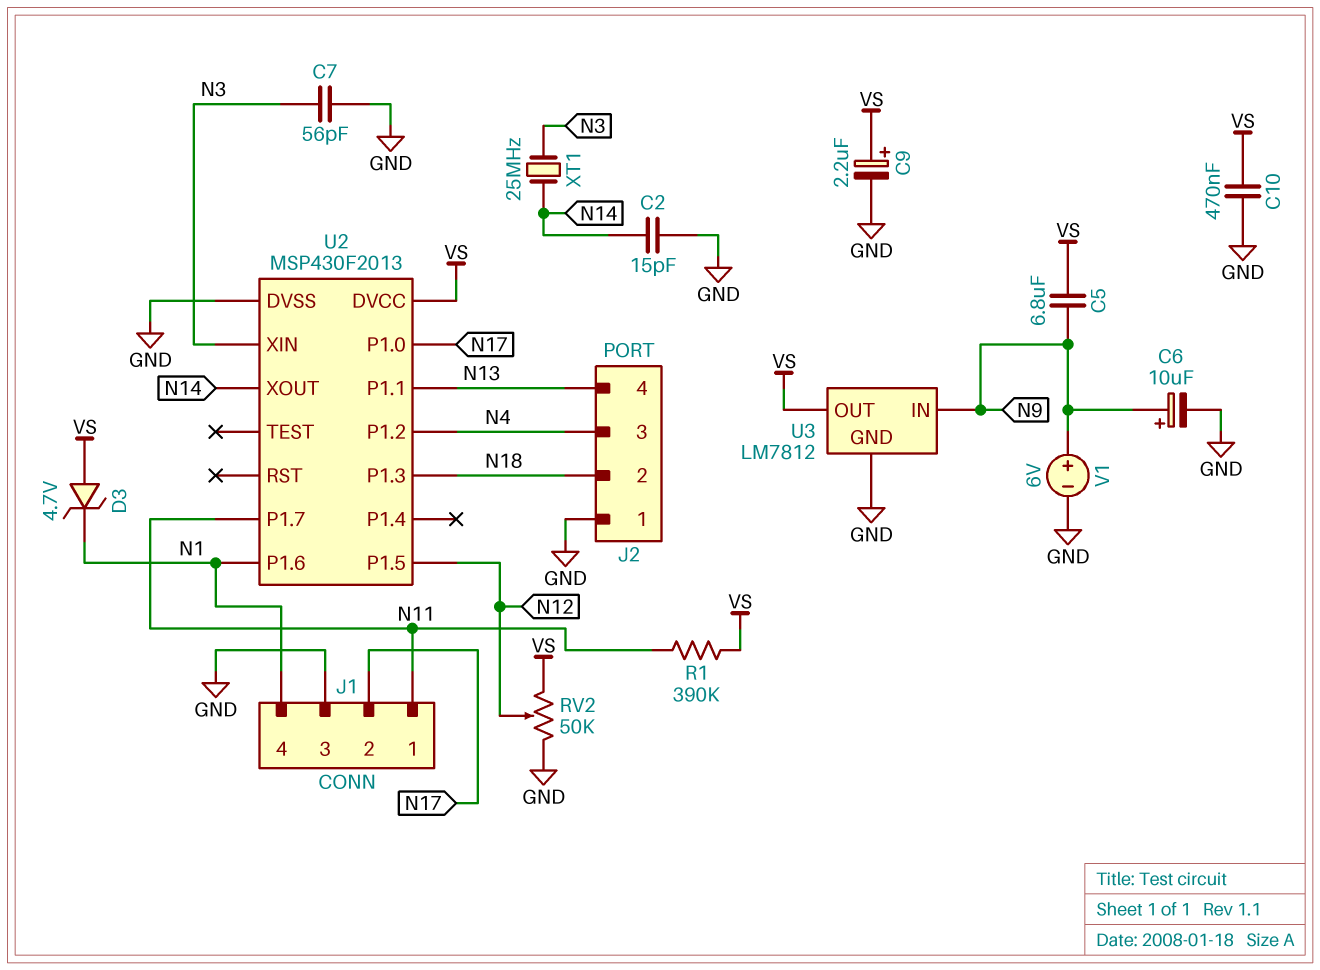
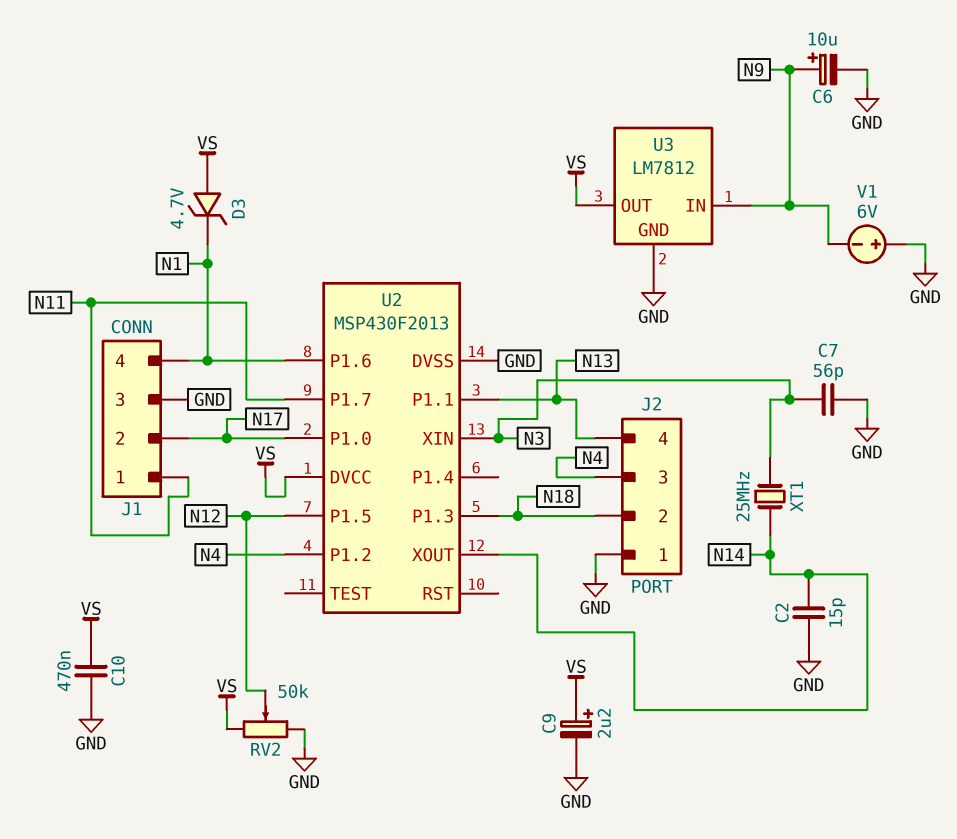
C5: 6.8uF (N9, VS) -> none
R1: 390k (N11, VS) -> none
V1: 6V (plus N9, minus GND) -> 6V (plus GND, minus N9)

